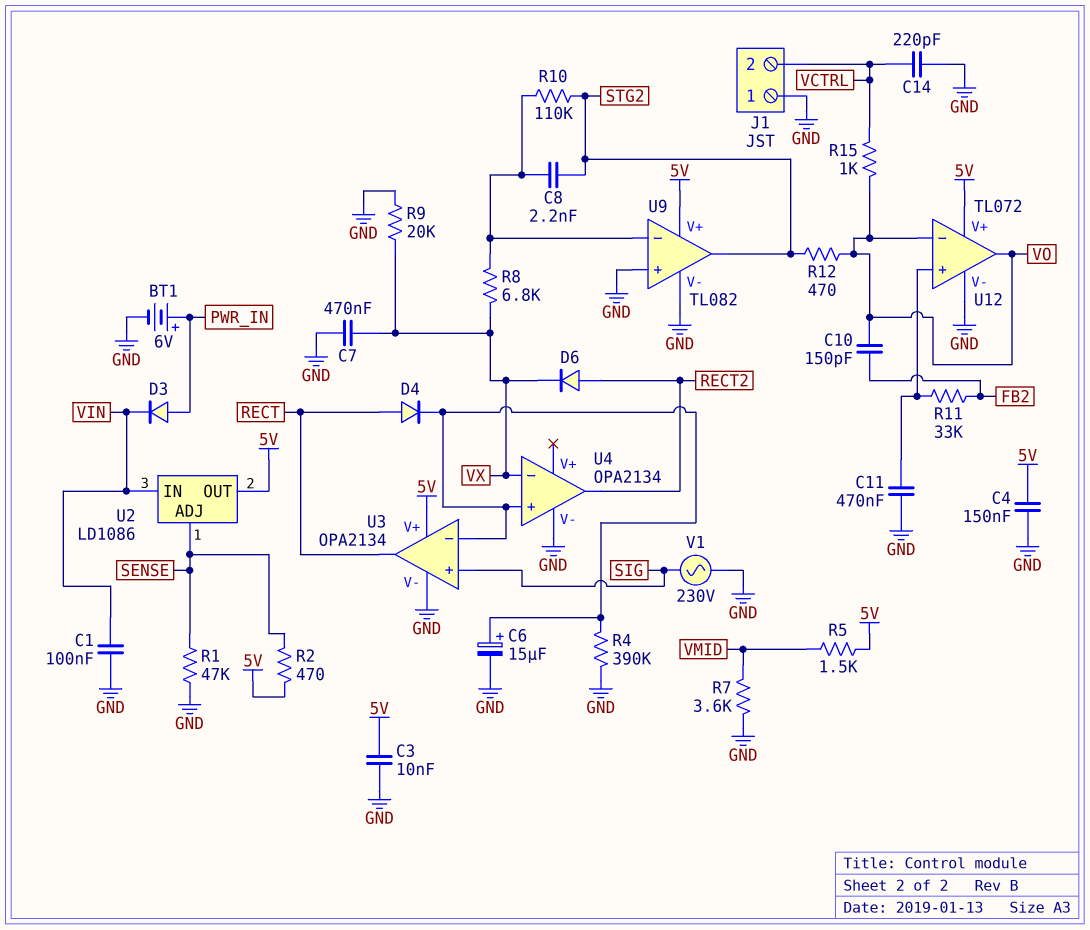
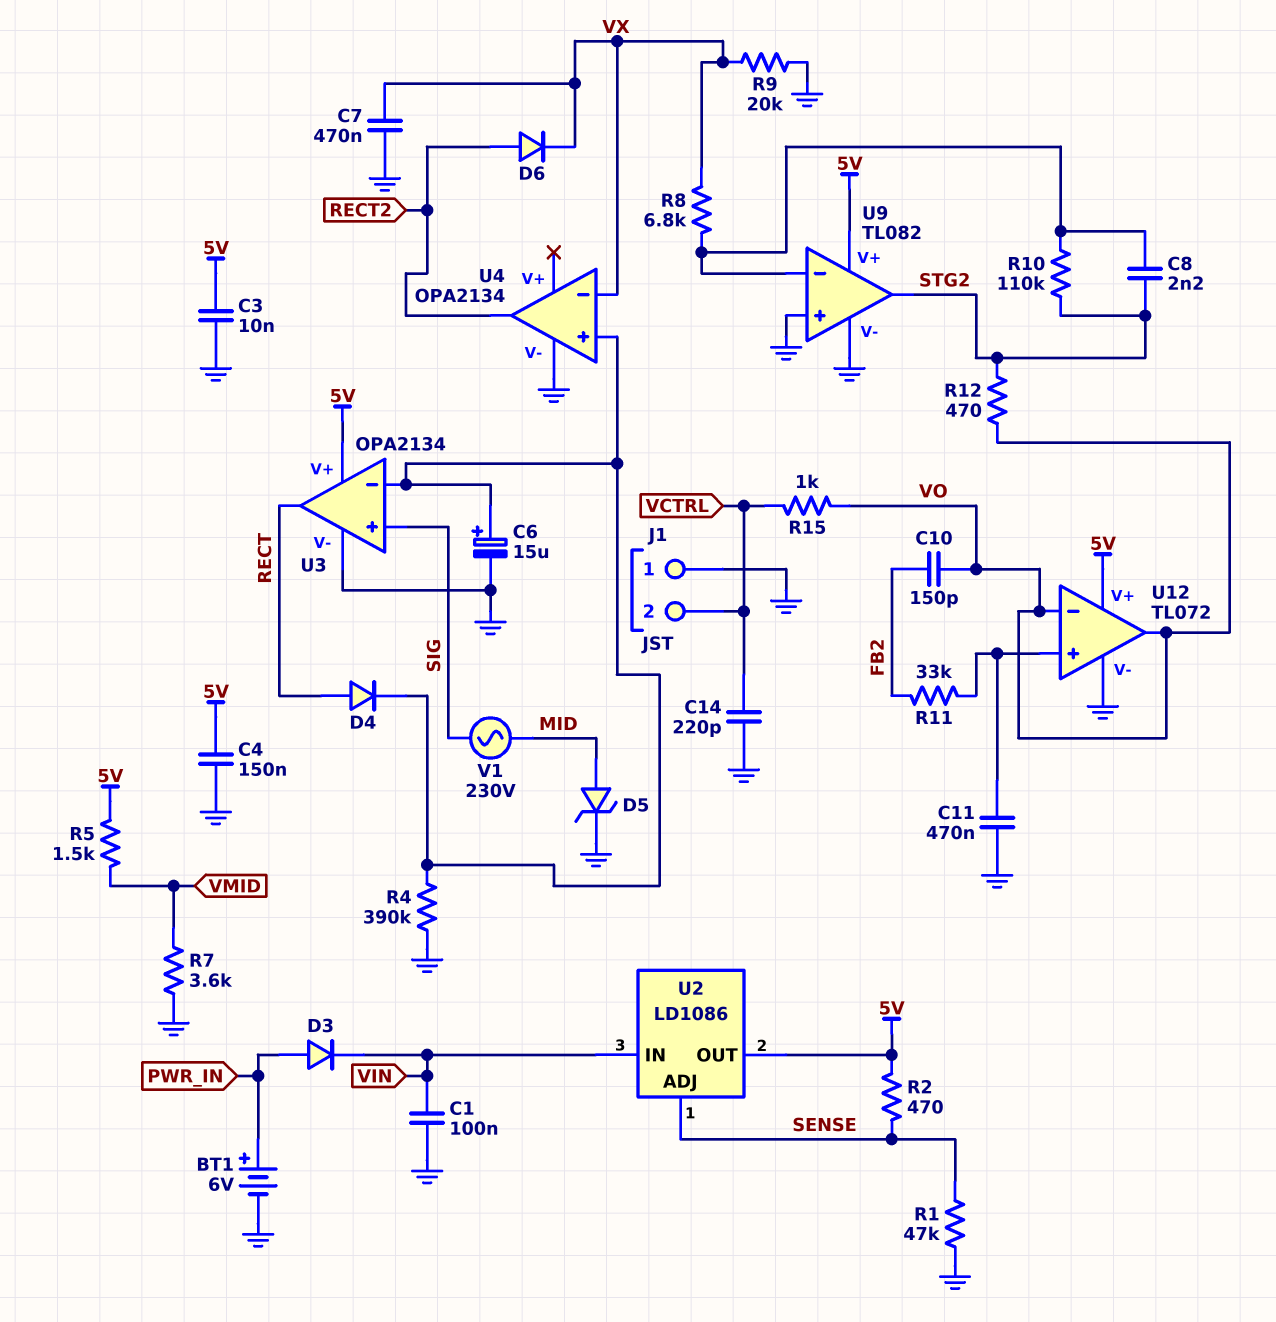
D5: none -> zener (A MID, K GND)
V1: AC 230V (GND, SIG) -> AC 230V (MID, SIG)

